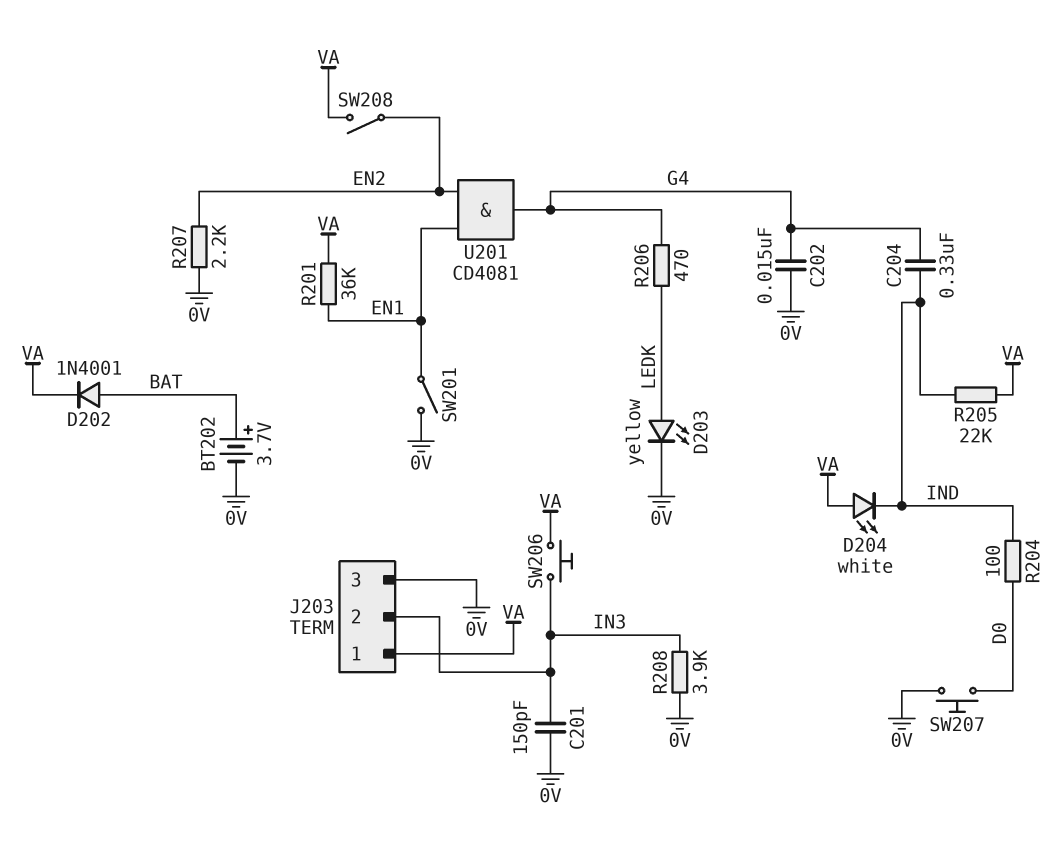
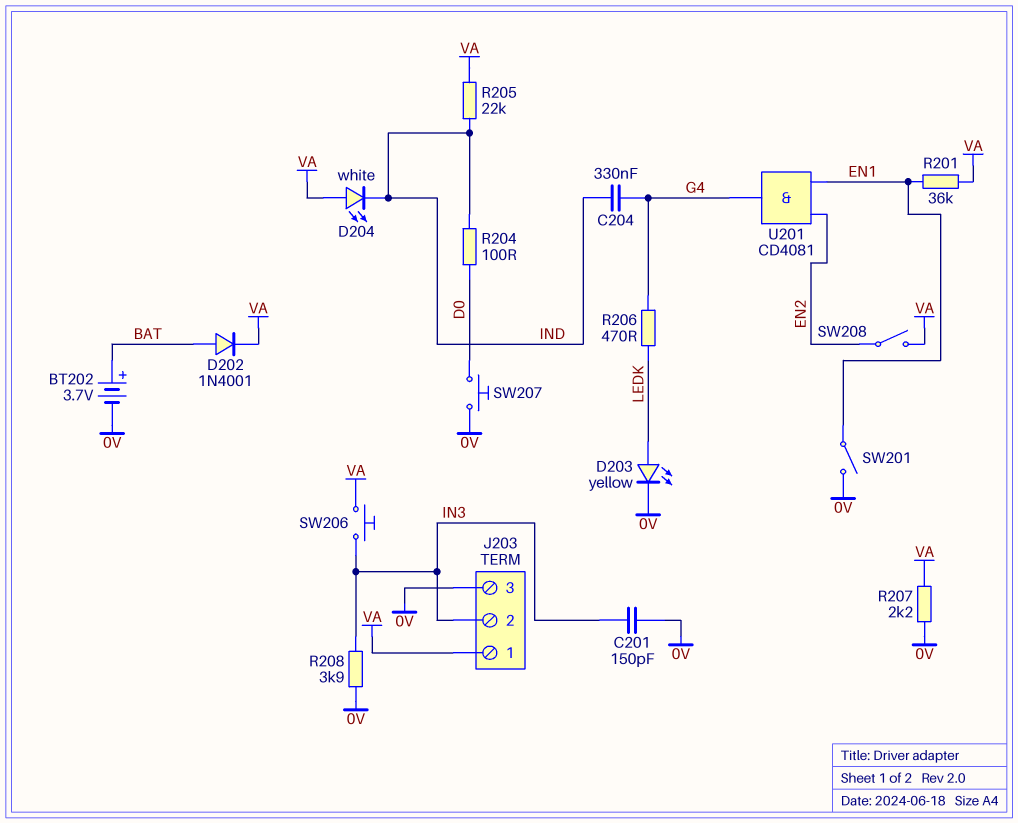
C202: 15nF (0V, G4) -> none
R207: 2.2k (0V, EN2) -> 2.2k (0V, VA)

